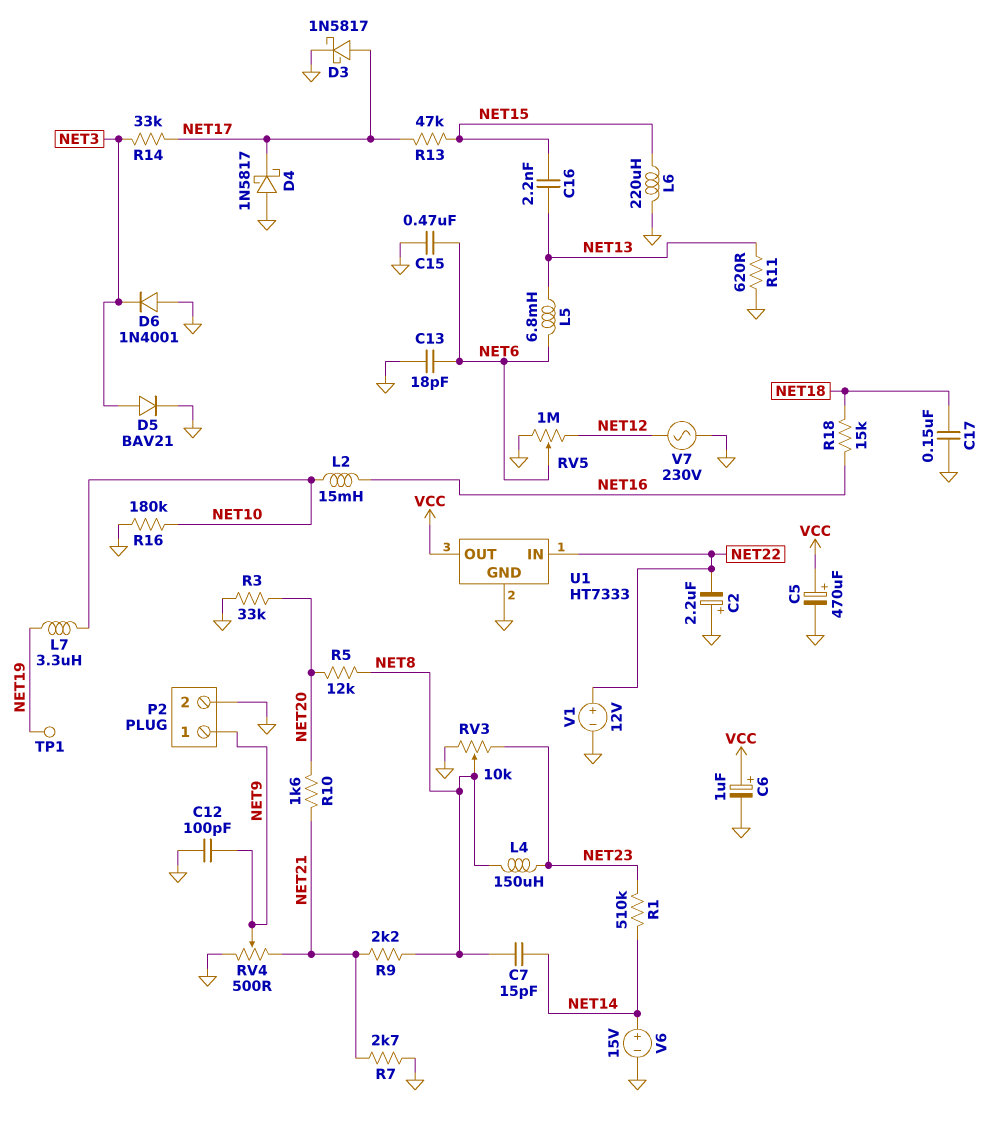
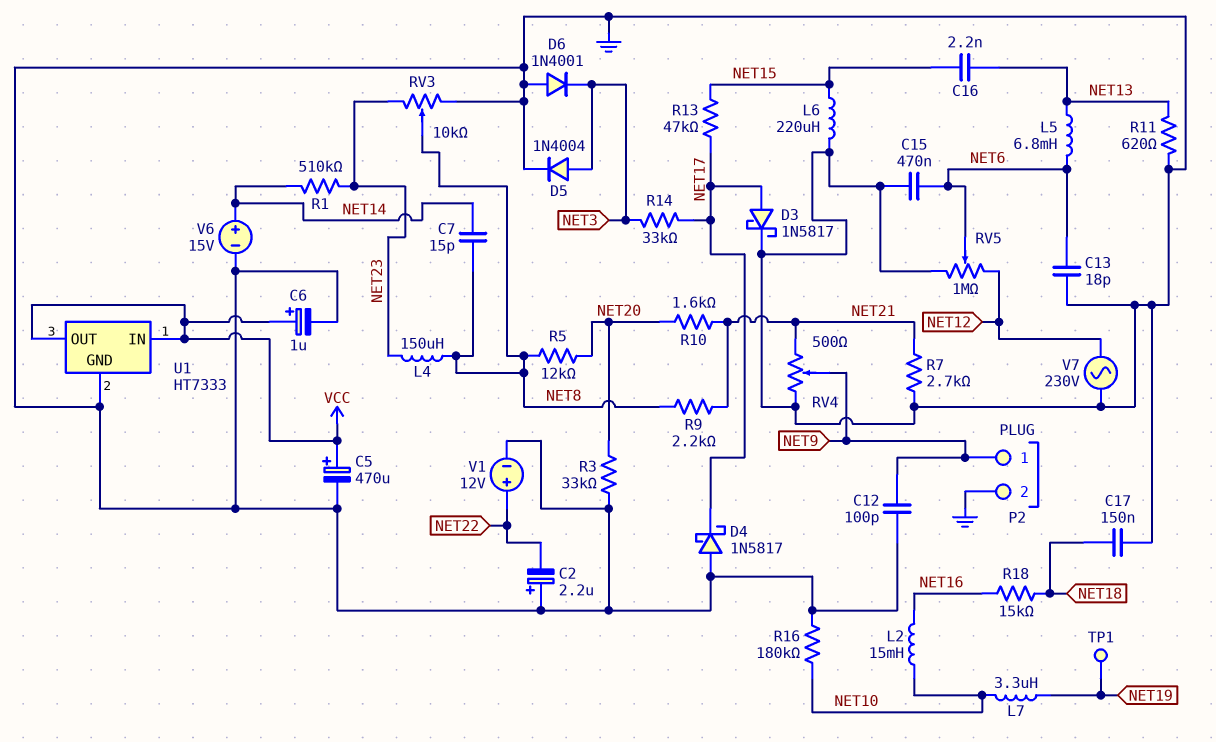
D5: diode BAV21 (A NET3, K GND) -> diode 1N4004 (A NET3, K GND)
U1 pin IN: NET22 -> VCC

